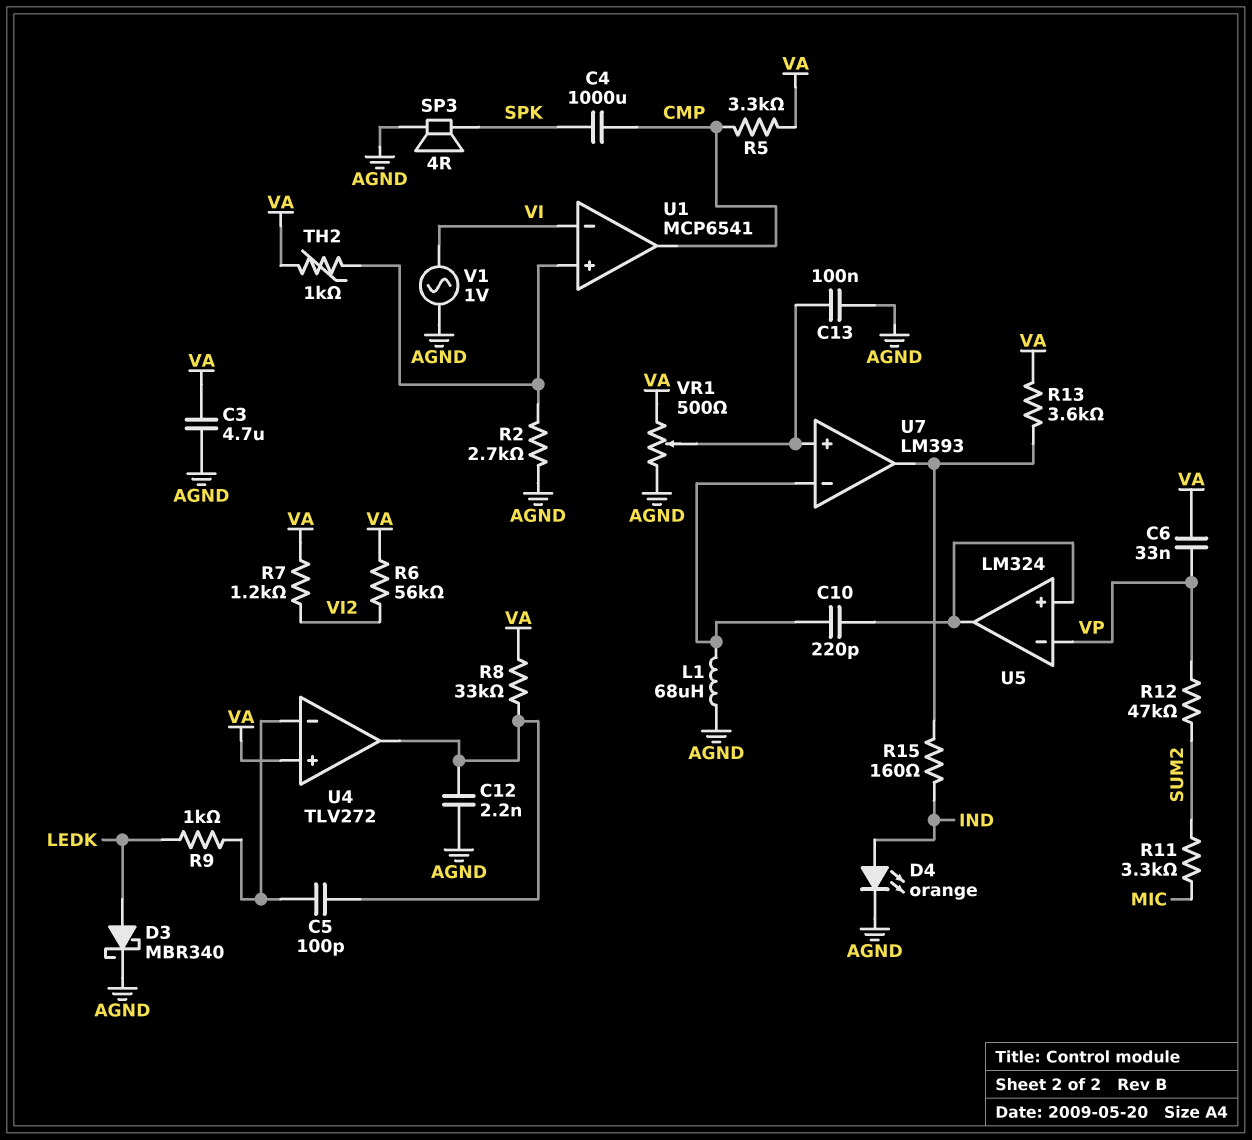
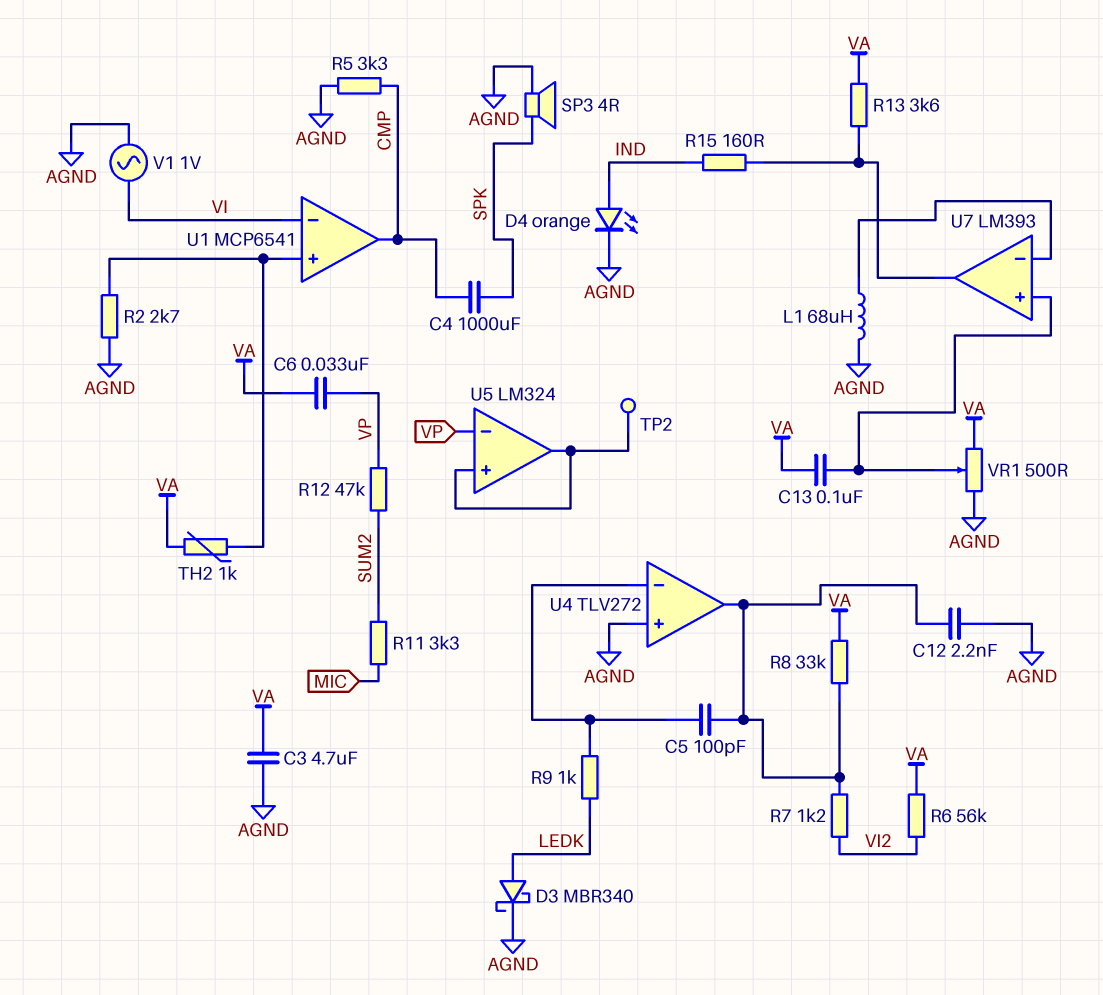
C10: 220pF (U5/in+, U7/in-) -> none
C13: 100nF (AGND, U7/in+) -> 100nF (U7/in+, VA)
R5: 3.3k (CMP, VA) -> 3.3k (AGND, CMP)
R7: 1.2k (VA, VI2) -> 1.2k (U4/out, VI2)
TP2: none -> test point (U5/in+)
U4 pin in+: VA -> AGND

